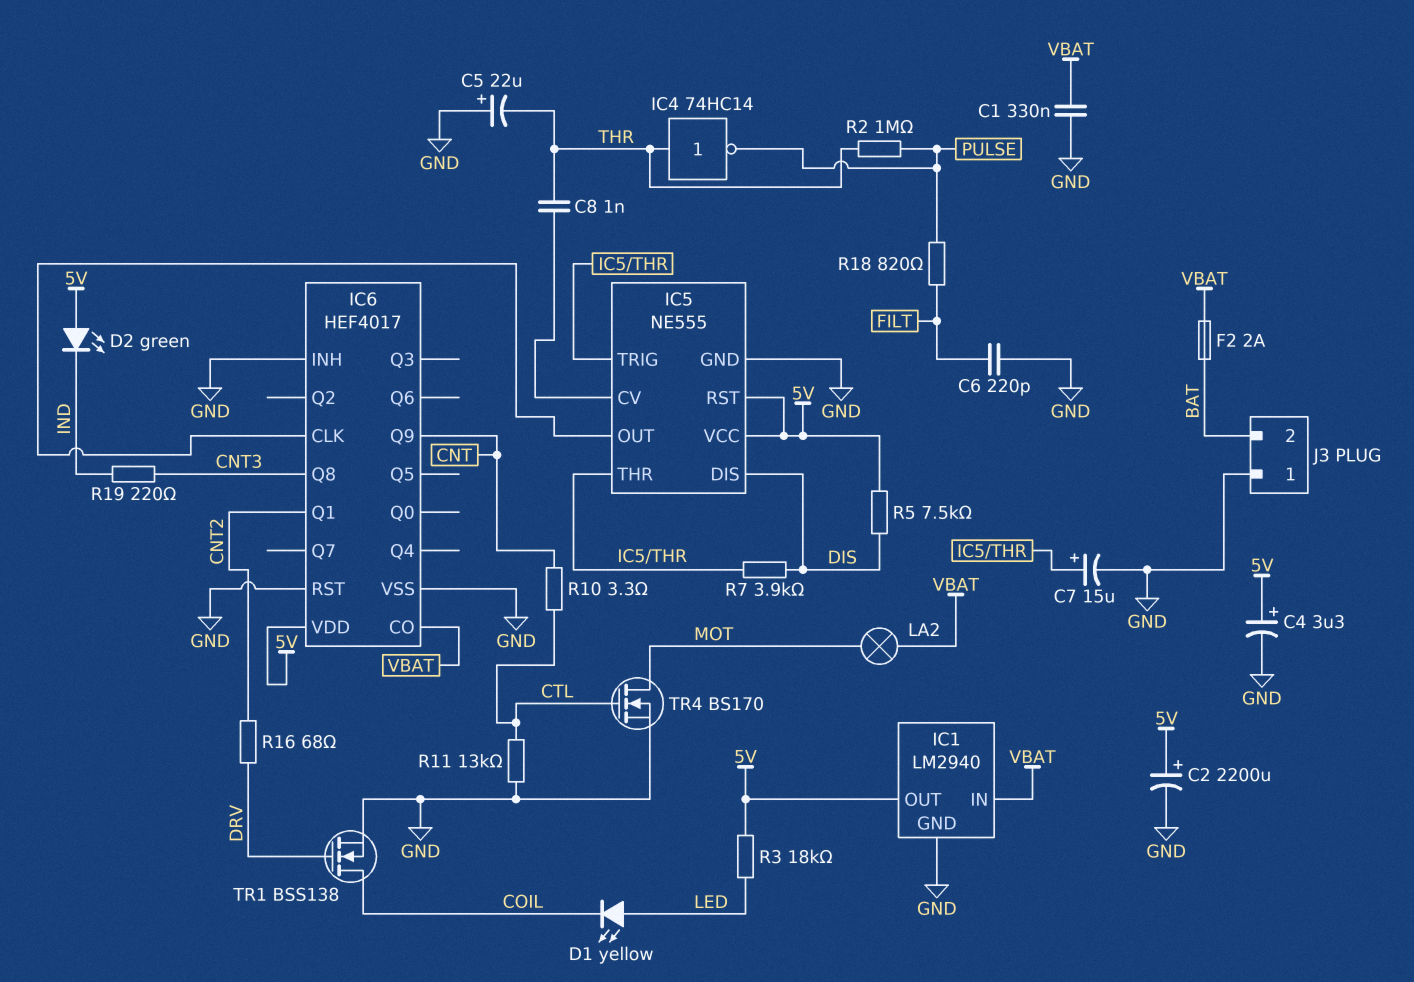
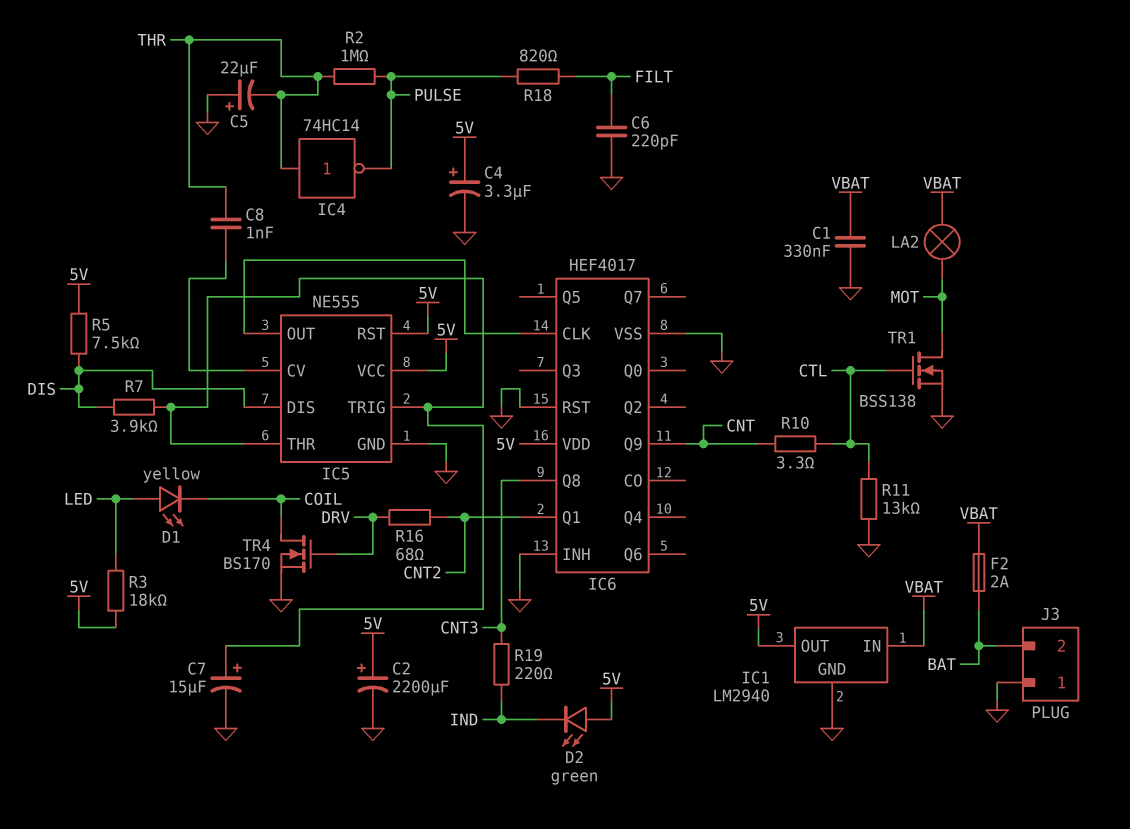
IC6 pin CO: VBAT -> none
TR1: NMOS BSS138 (G DRV, D COIL, S GND) -> NMOS BSS138 (G CTL, D MOT, S GND)
TR4: NMOS BS170 (G CTL, D MOT, S GND) -> NMOS BS170 (G DRV, D COIL, S GND)

